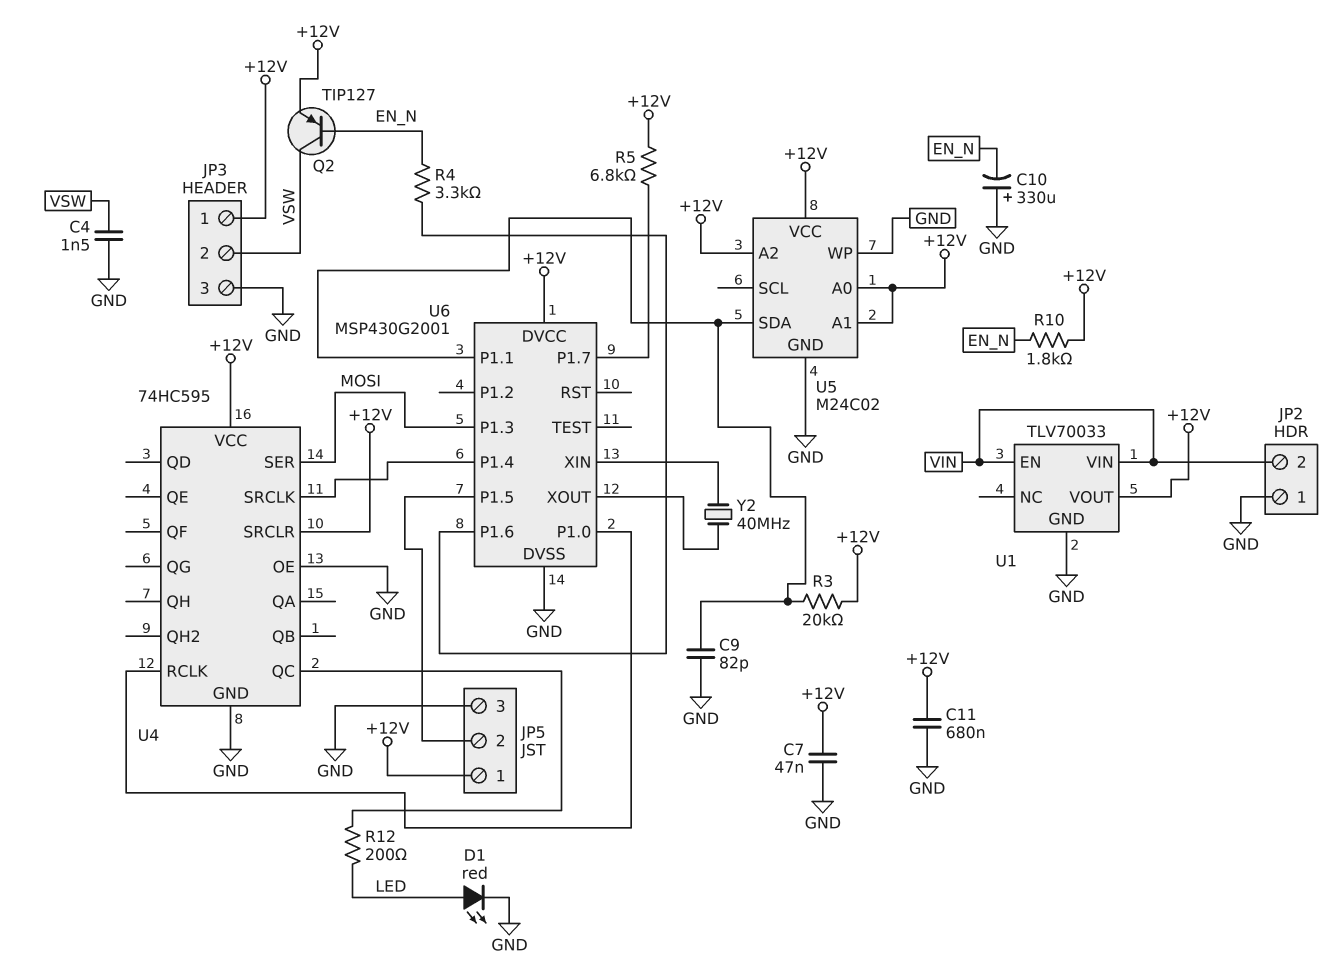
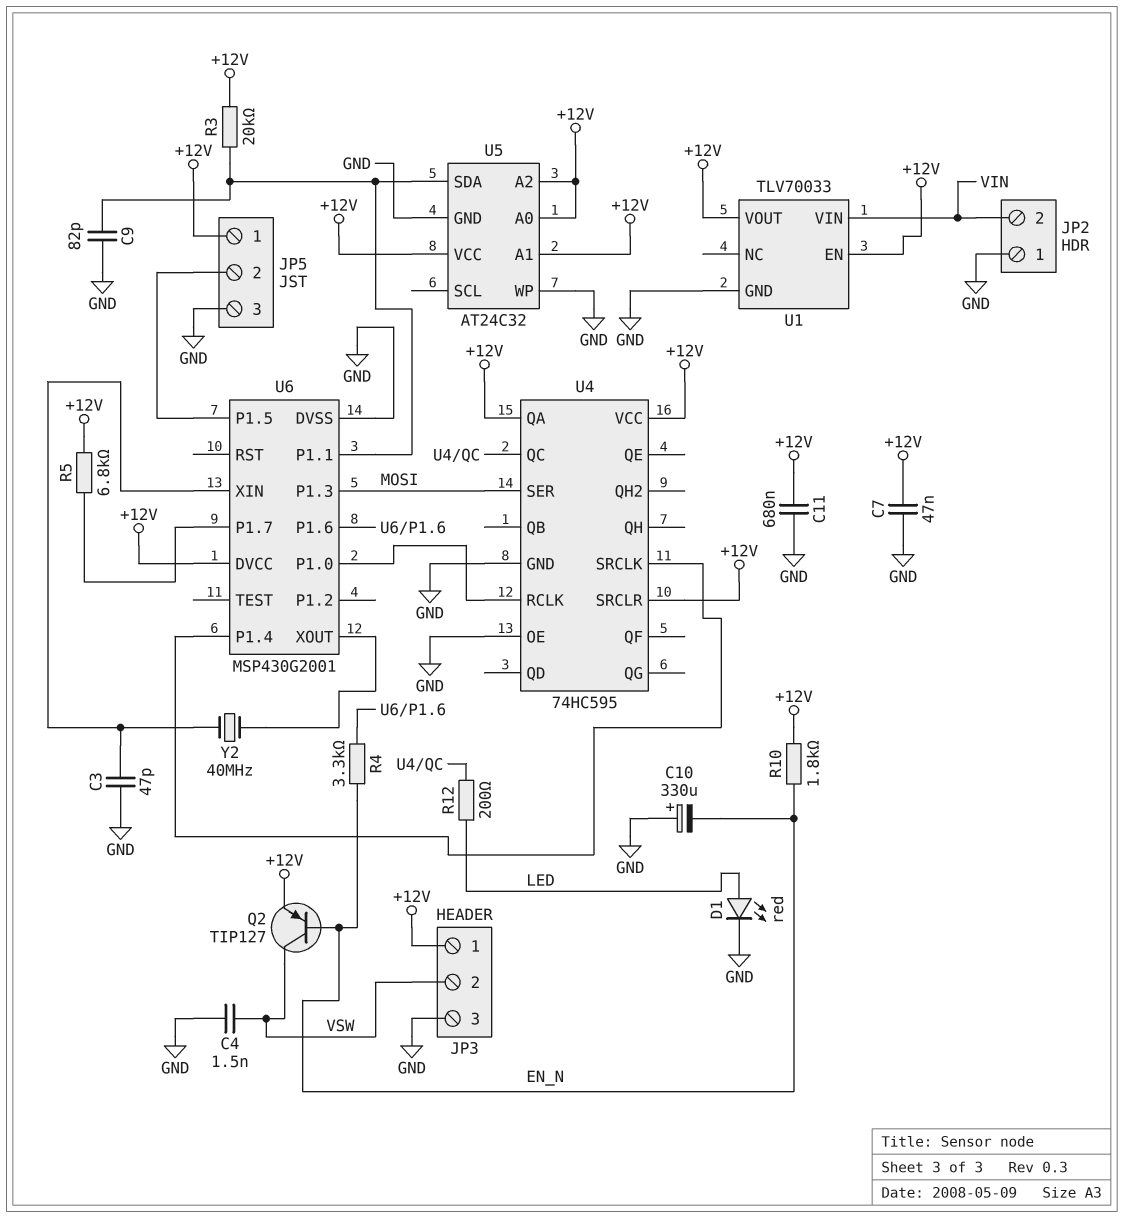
C3: none -> 47pF (GND, U6/XIN)
U1 pin EN: VIN -> +12V
U4 pin QA: none -> +12V
U5: M24C02 -> AT24C32

